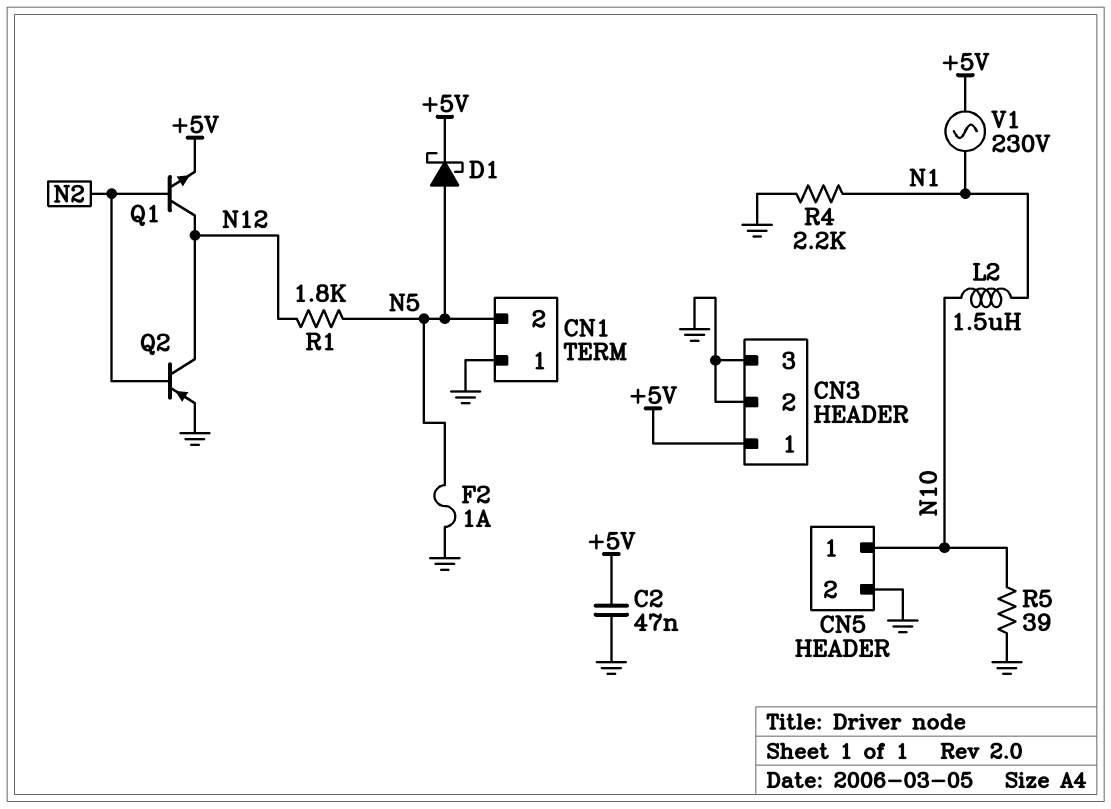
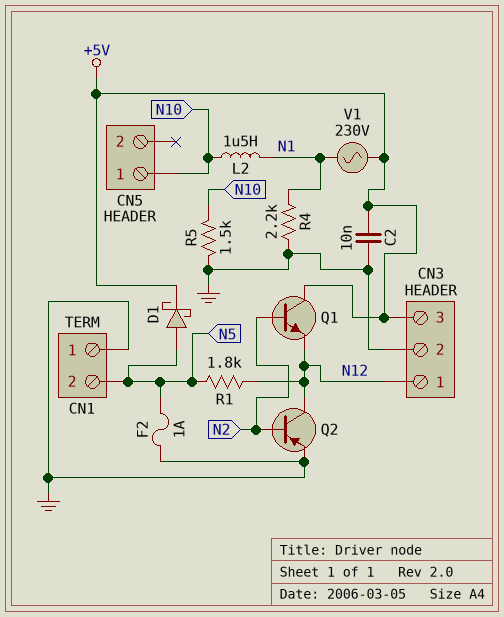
C2: 47nF (+5V, GND) -> 10nF (+5V, GND)
CN3 pin 1: +5V -> N12
CN3 pin 3: GND -> +5V
CN5 pin 2: GND -> none
Q1: NPN (B N2, C N12, E +5V) -> NPN (B N2, C +5V, E N12)
R5: 39 (GND, N10) -> 1.5k (GND, N10)

